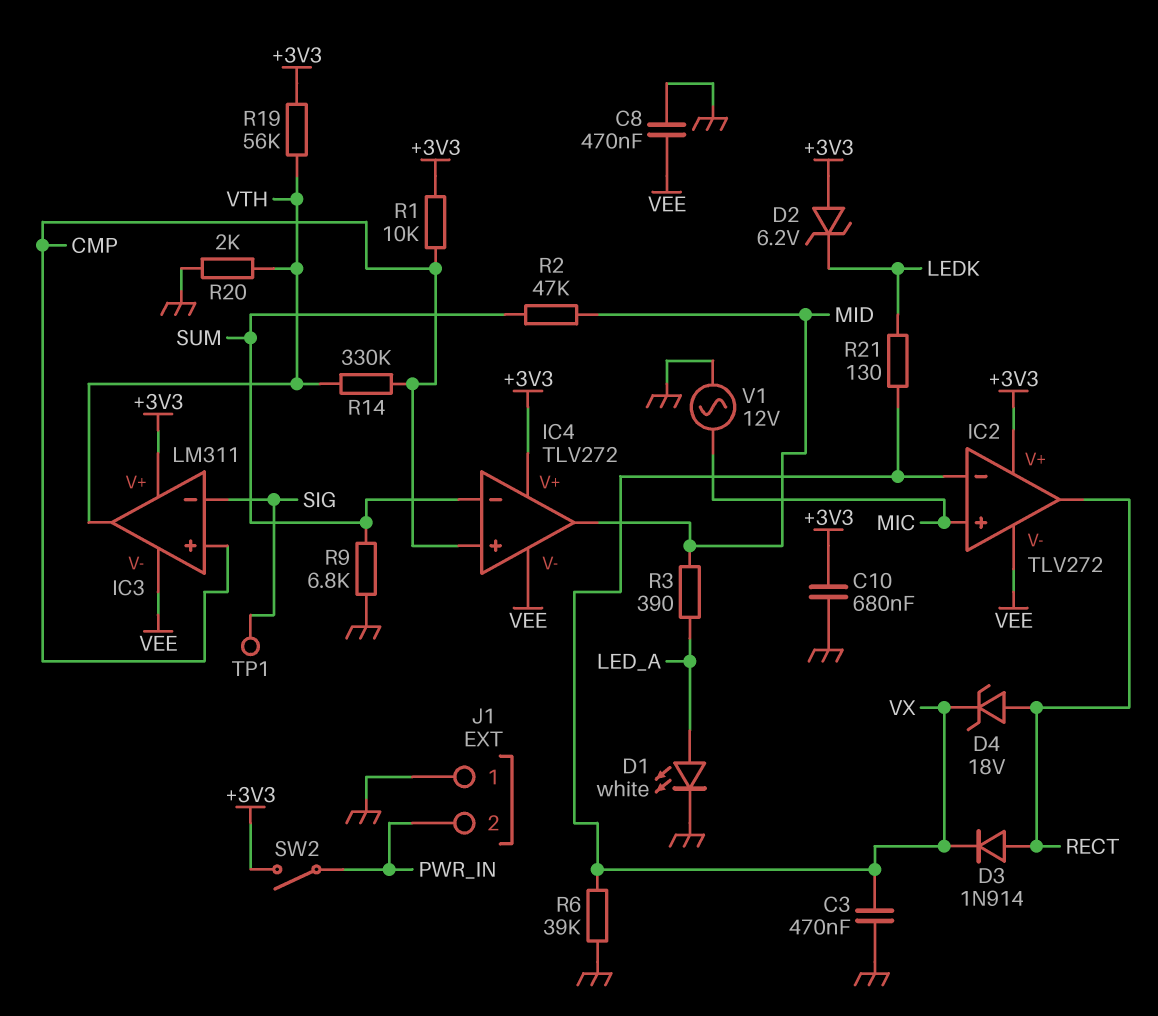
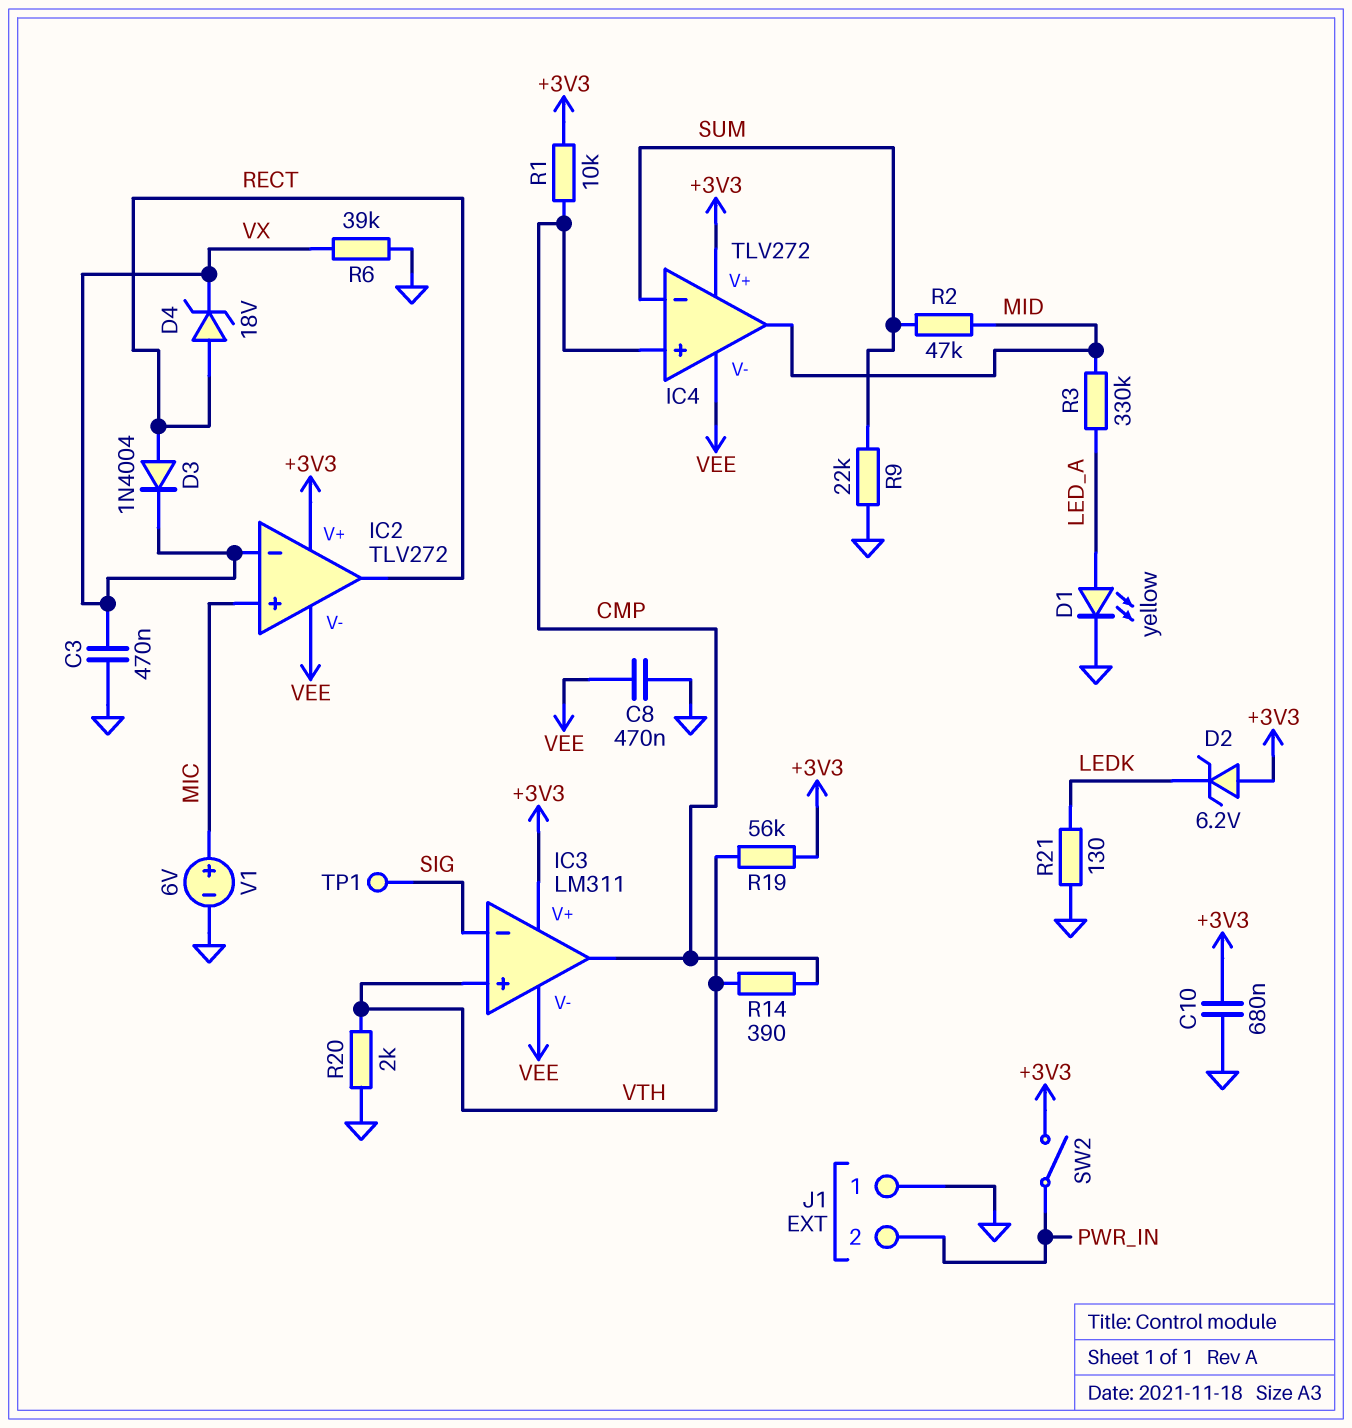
D1: LED white (A LED_A, K GND) -> LED yellow (A LED_A, K GND)
D3: diode 1N914 (A RECT, K VX) -> diode 1N4004 (A RECT, K VX)
IC3 pin in+: CMP -> VTH
IC3 pin out: VTH -> CMP
R3: 390 (LED_A, MID) -> 330k (LED_A, MID)
R9: 6.8k (GND, SUM) -> 22k (GND, SUM)
R14: 330k (CMP, VTH) -> 390 (CMP, VTH)
R21: 130 (LEDK, VX) -> 130 (GND, LEDK)
V1: AC 12V (GND, MIC) -> 6V (plus MIC, minus GND)

